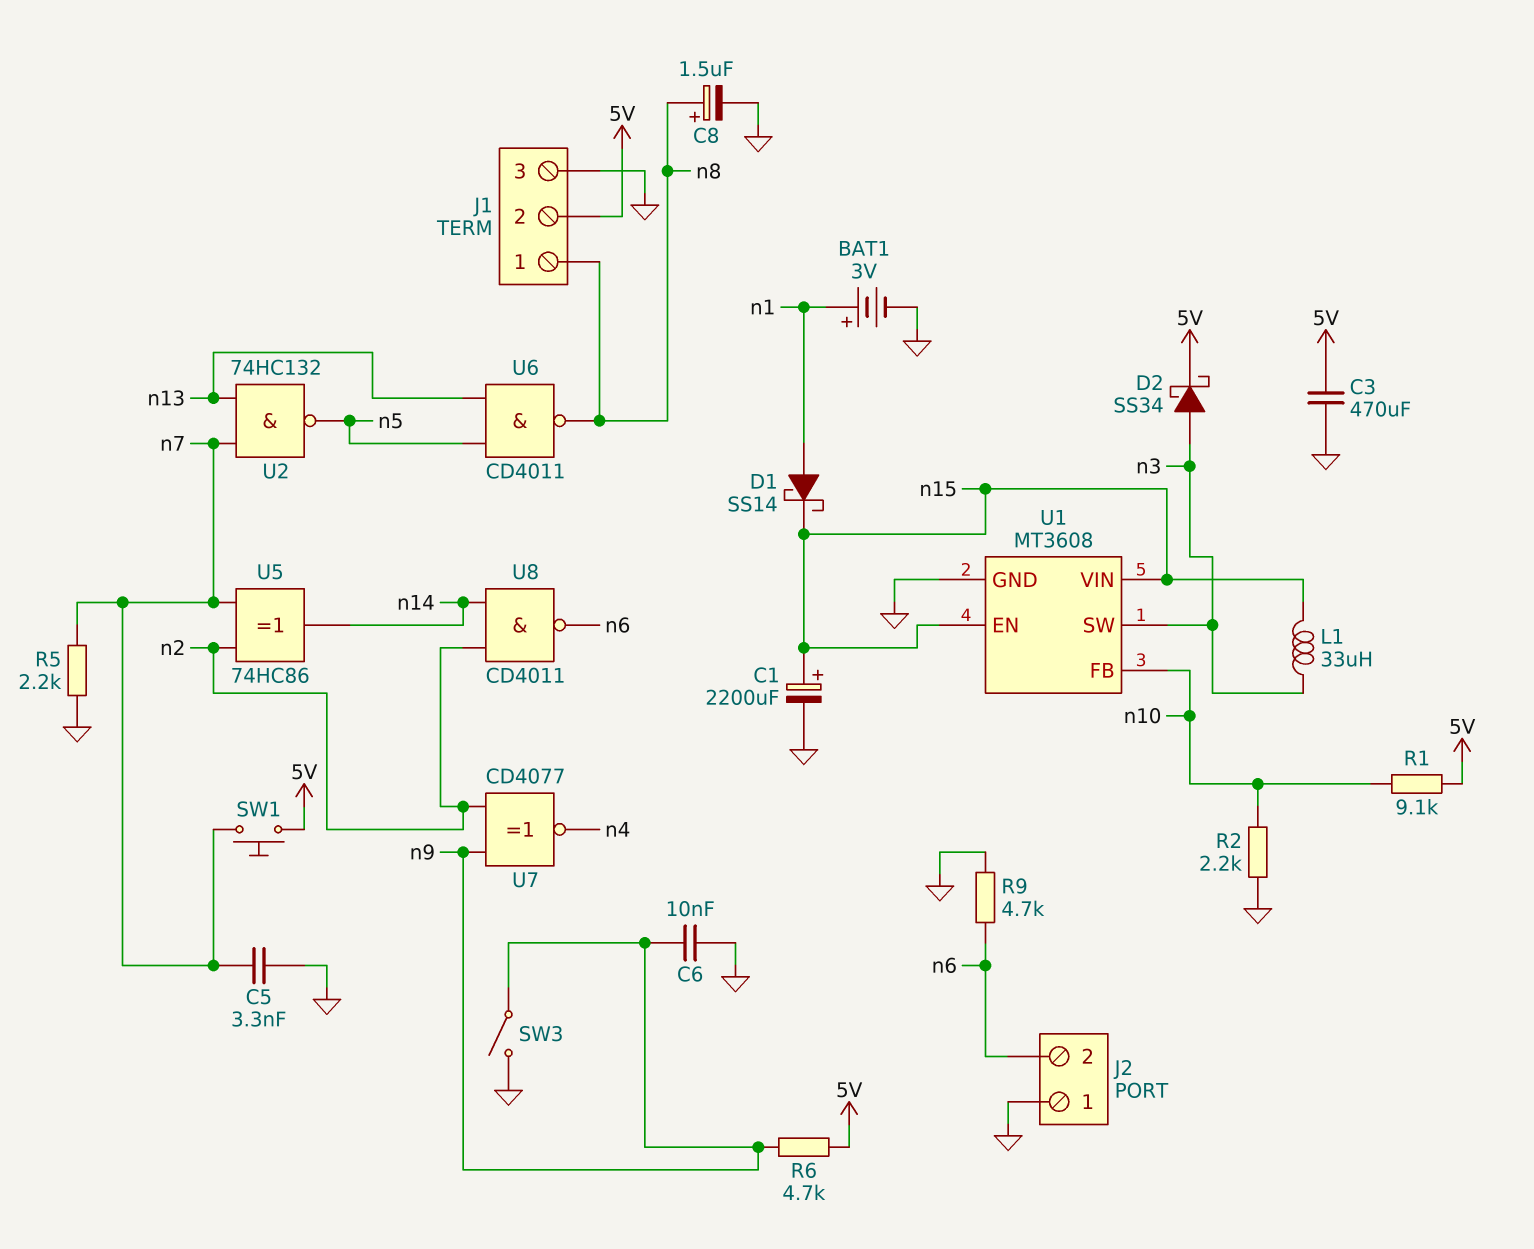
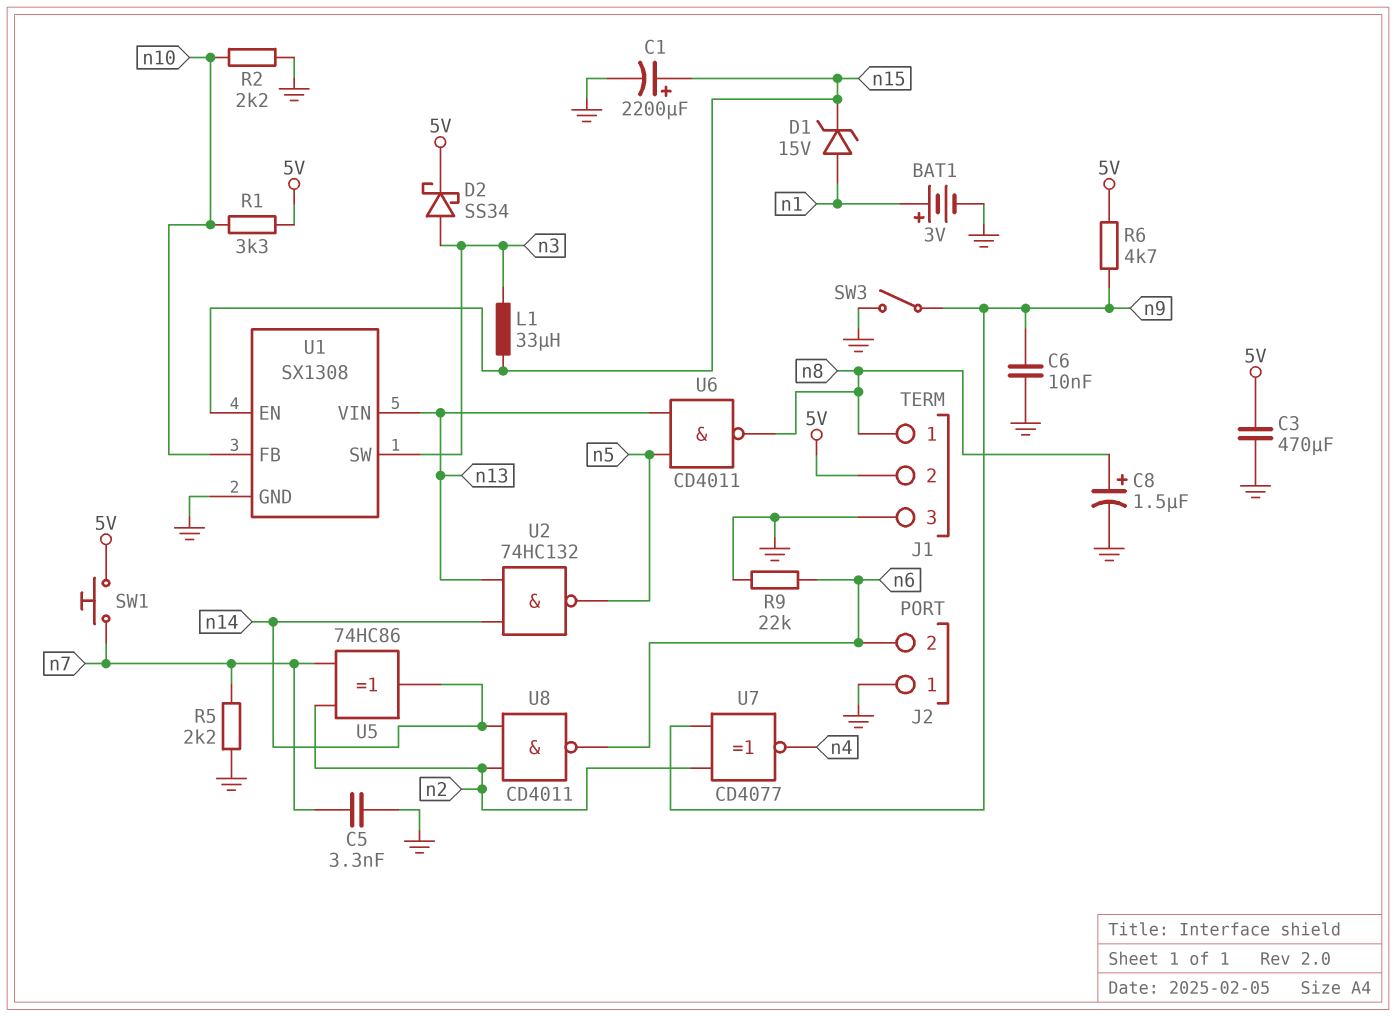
D1: schottky SS14 (A n1, K n15) -> zener 15V (A n1, K n15)
R1: 9.1k (5V, n10) -> 3.3k (5V, n10)
R9: 4.7k (GND, n6) -> 22k (GND, n6)
U1: MT3608 -> SX1308
U1 pin VIN: n15 -> n13
U2: NAND 74HC132 (in n7, in n13, out n5) -> NAND 74HC132 (in n13, in n14, out n5)

